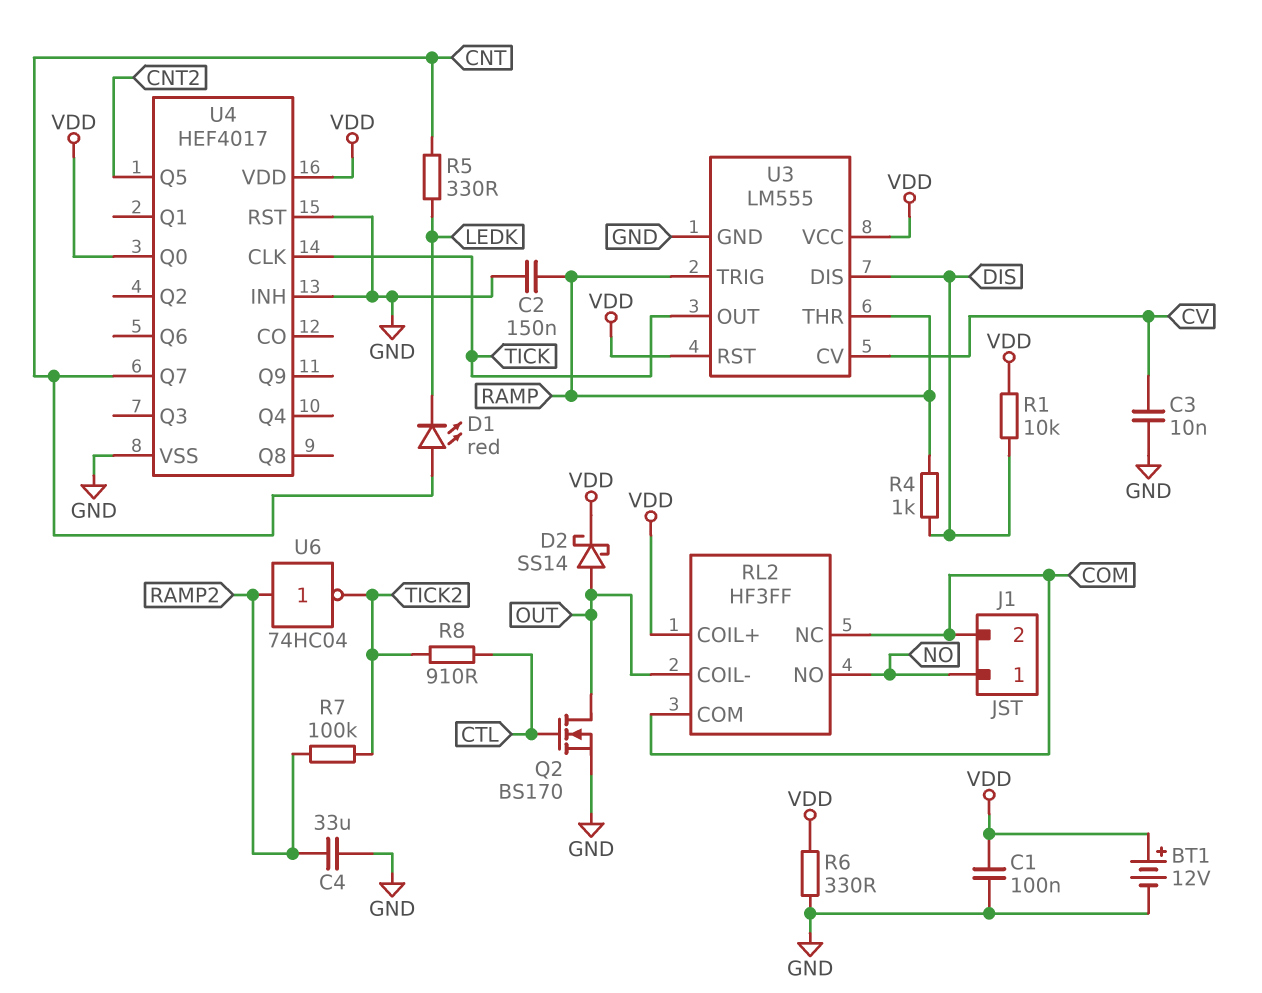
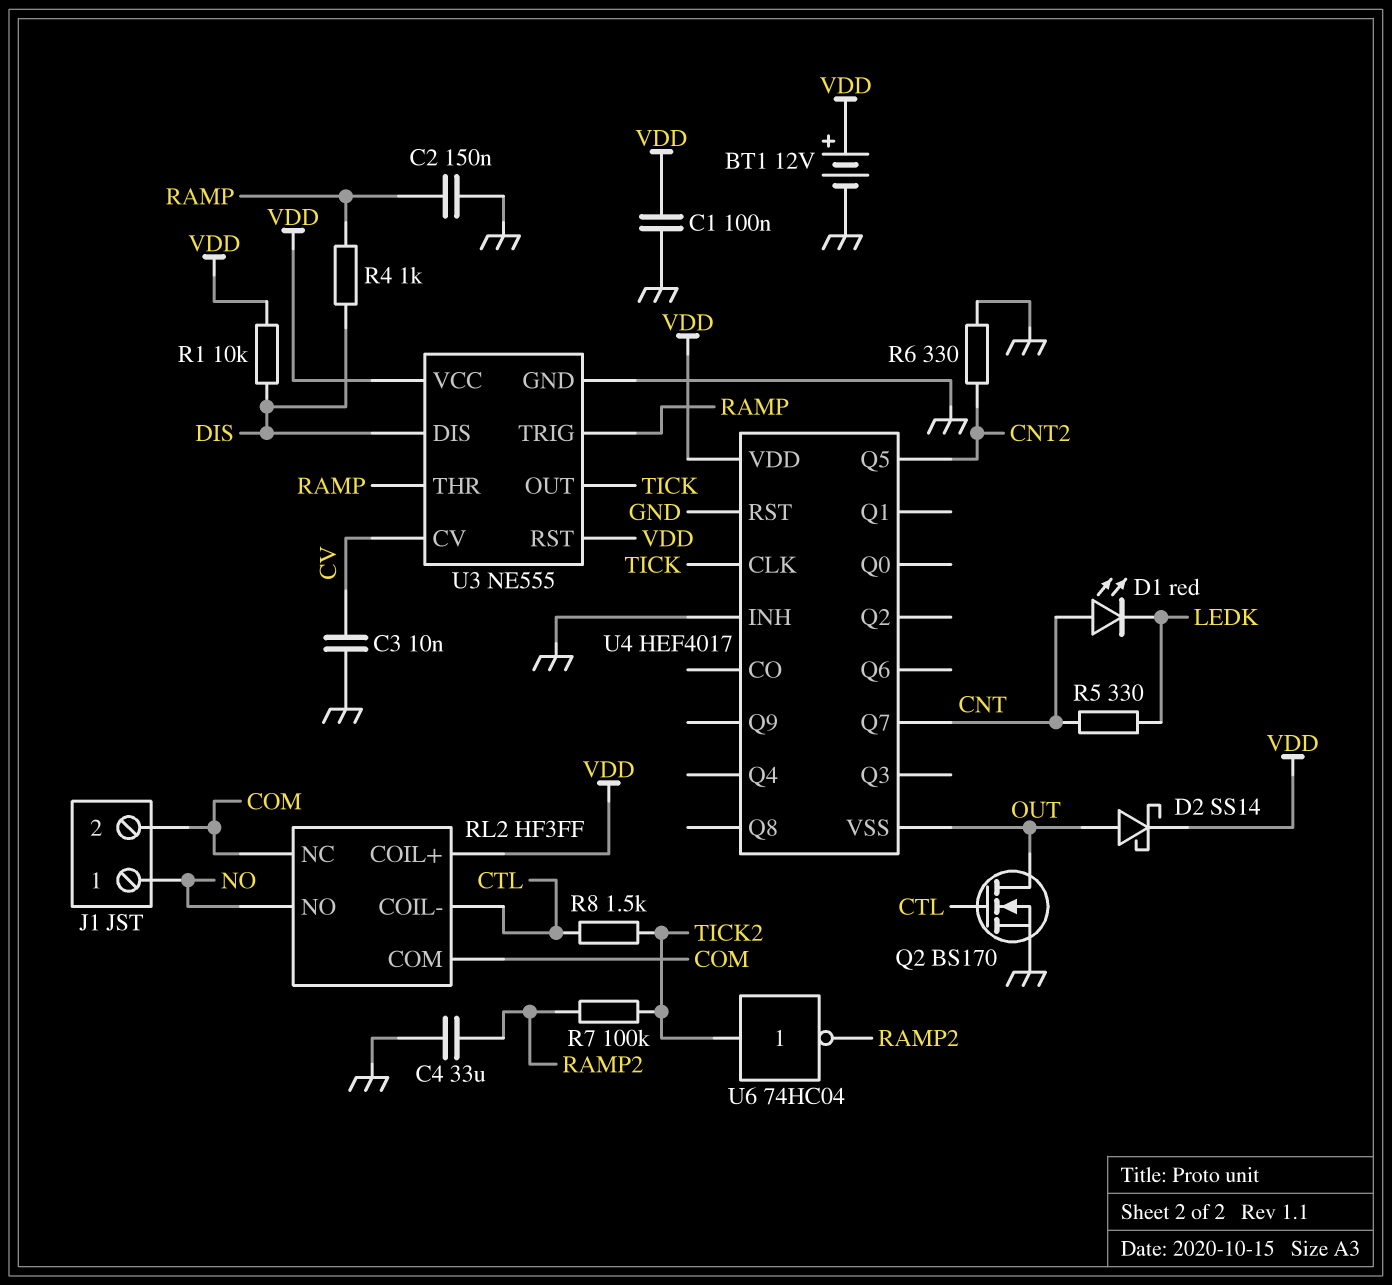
R6: 330 (GND, VDD) -> 330 (CNT2, GND)
R8: 910 (CTL, TICK2) -> 1.5k (CTL, TICK2)
RL2 pin COIL-: OUT -> CTL
U3: LM555 -> NE555
U4 pin Q0: VDD -> none
U4 pin VSS: GND -> OUT
U6: NOT 74HC04 (in RAMP2, out TICK2) -> NOT 74HC04 (in TICK2, out RAMP2)

